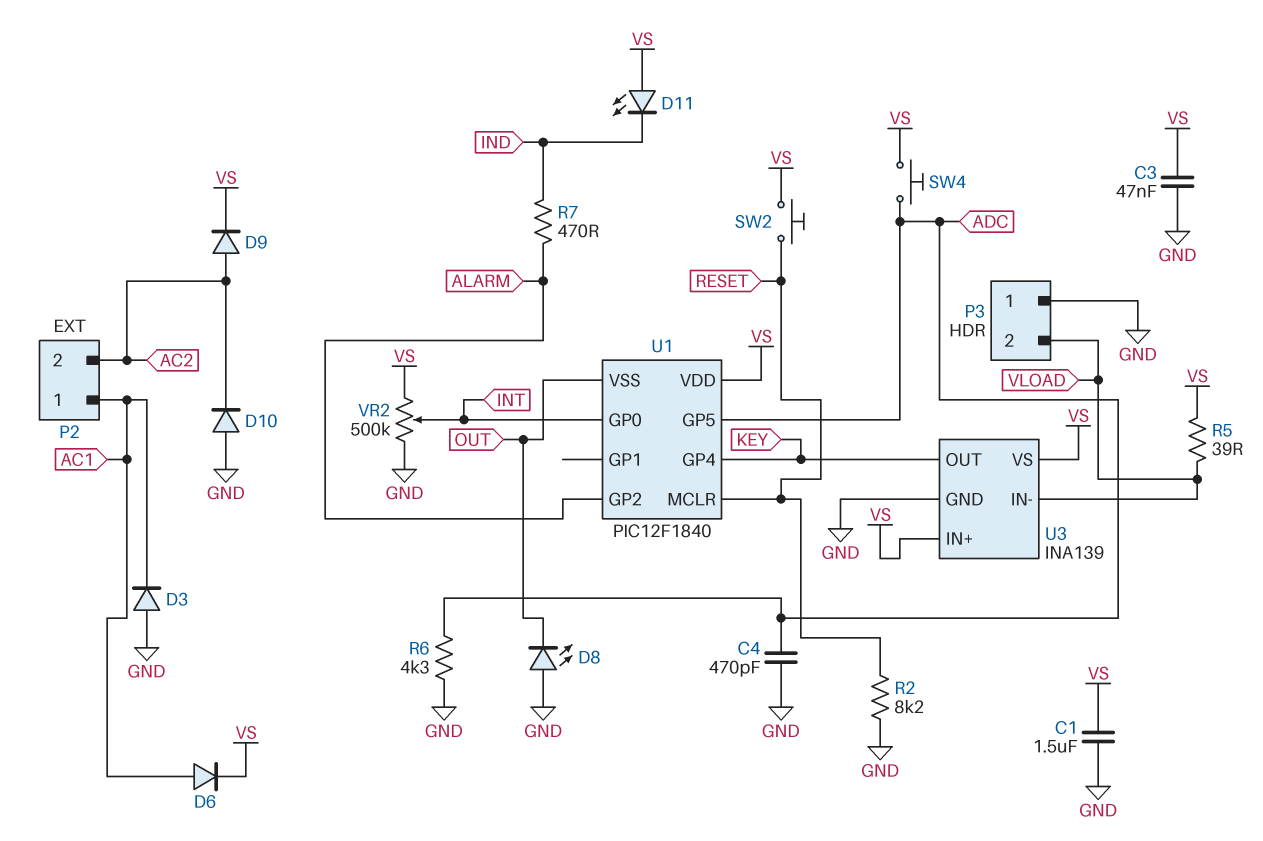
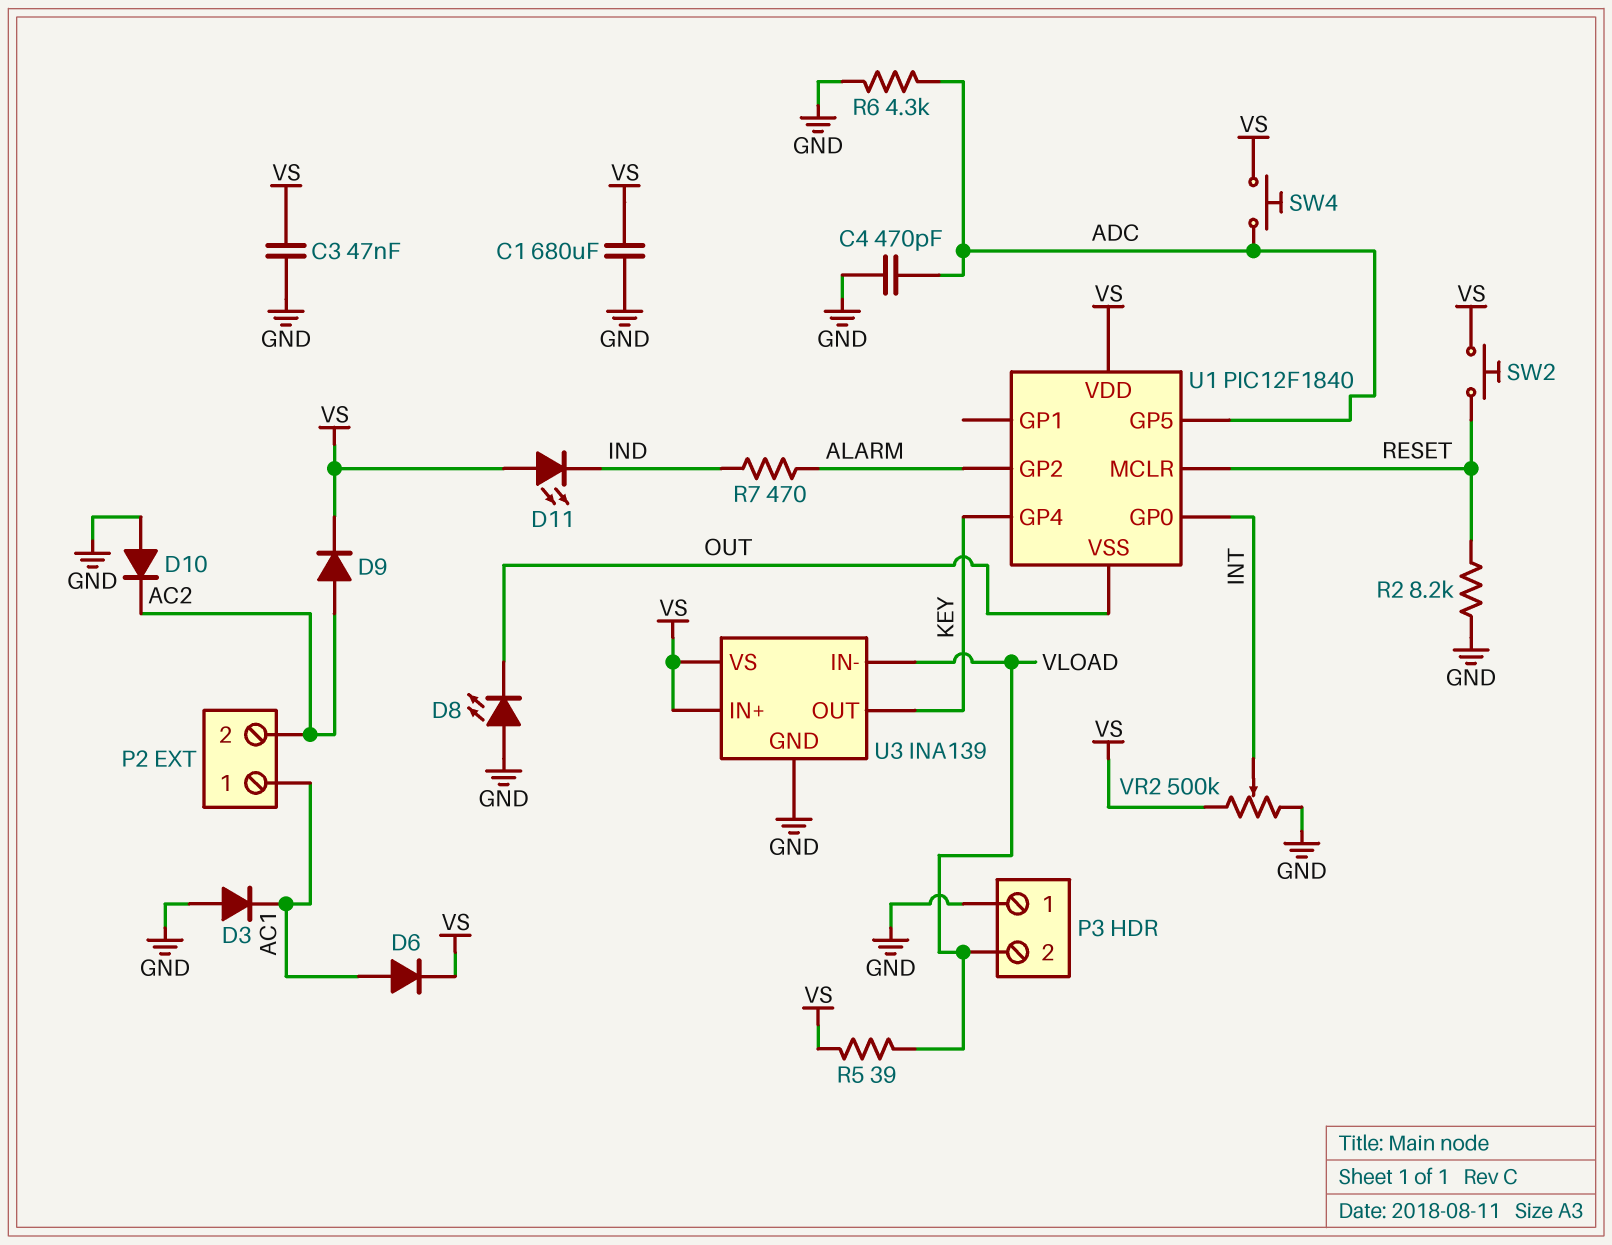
C1: 1.5uF (GND, VS) -> 680uF (GND, VS)

